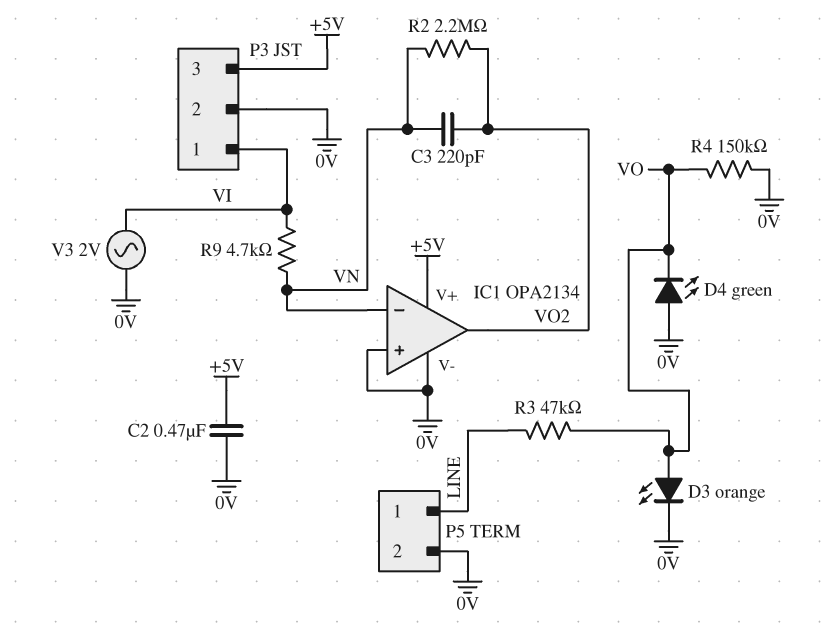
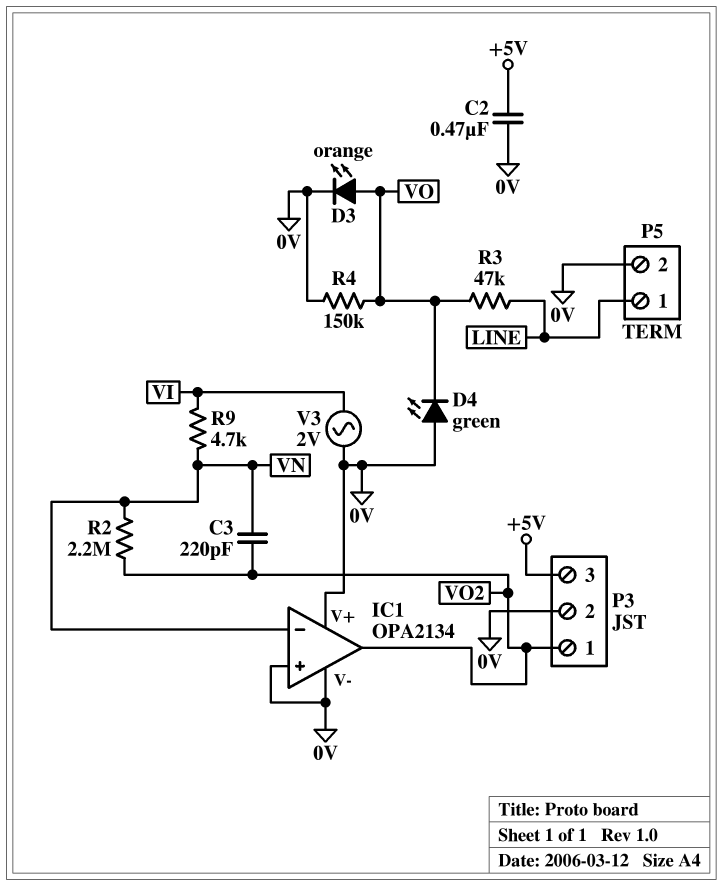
IC1 pin V+: +5V -> 0V
P3 pin 1: VI -> VO2

